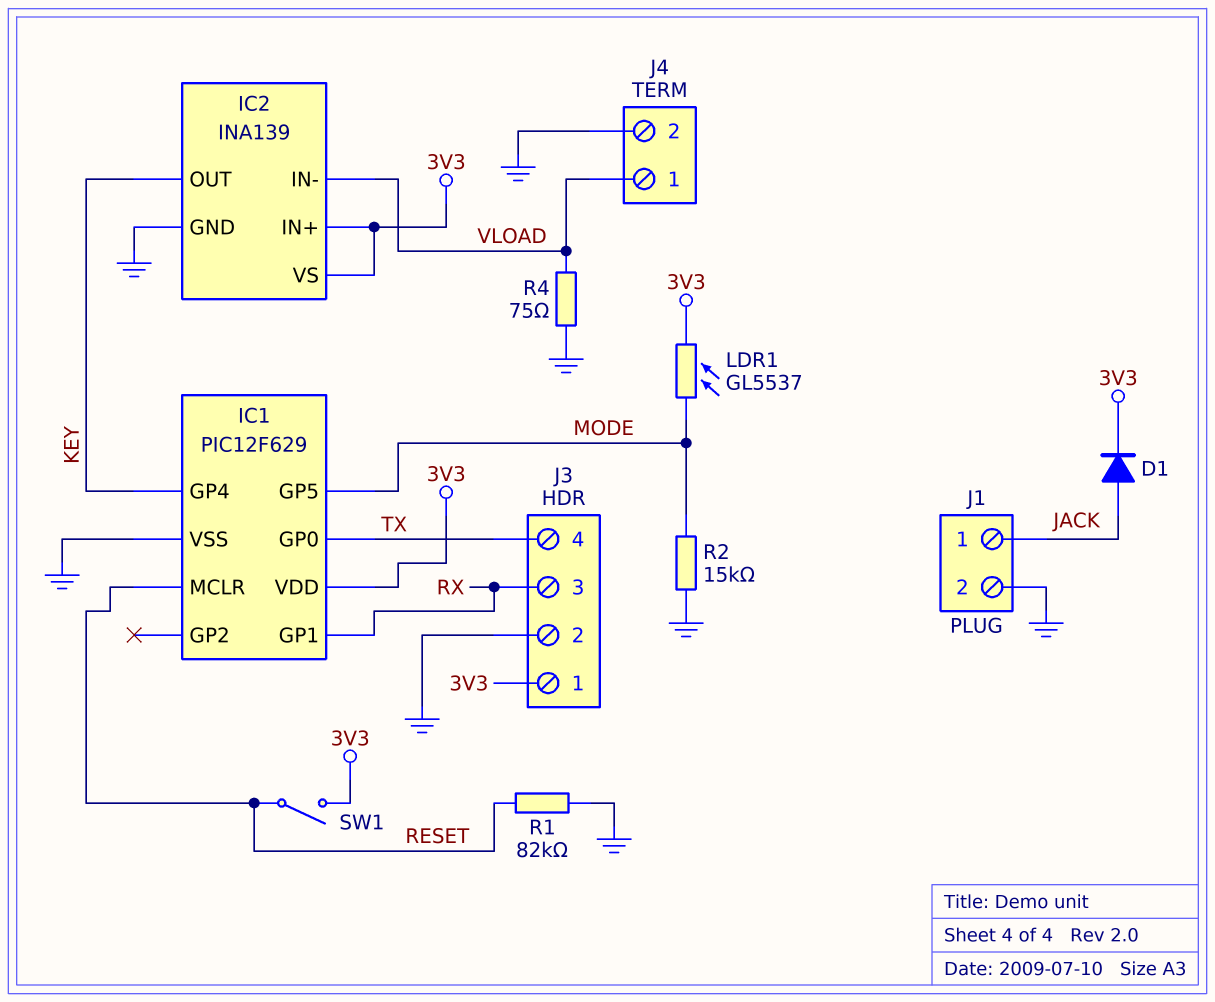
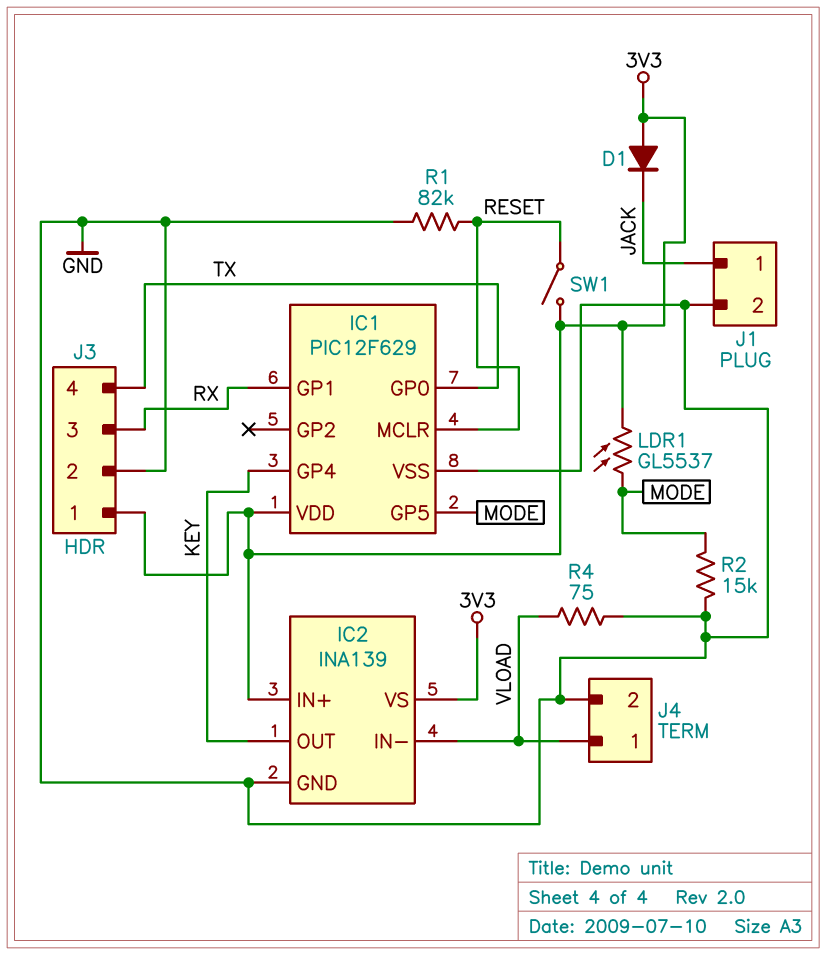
D1: diode (A JACK, K 3V3) -> diode (A 3V3, K JACK)

